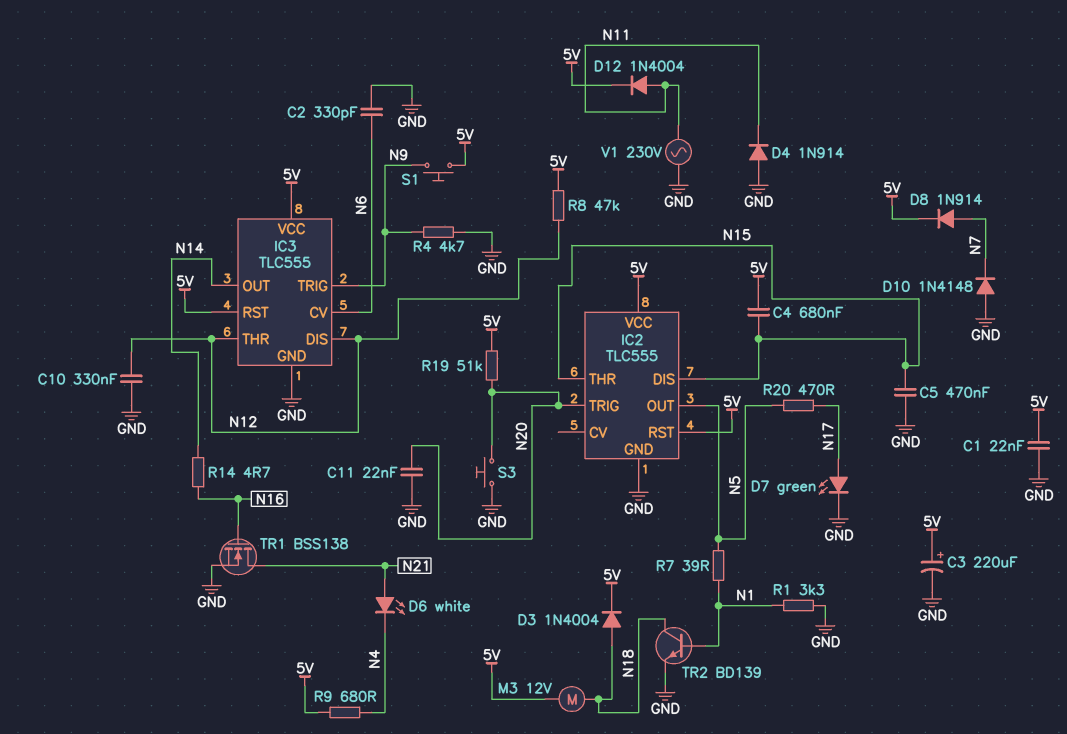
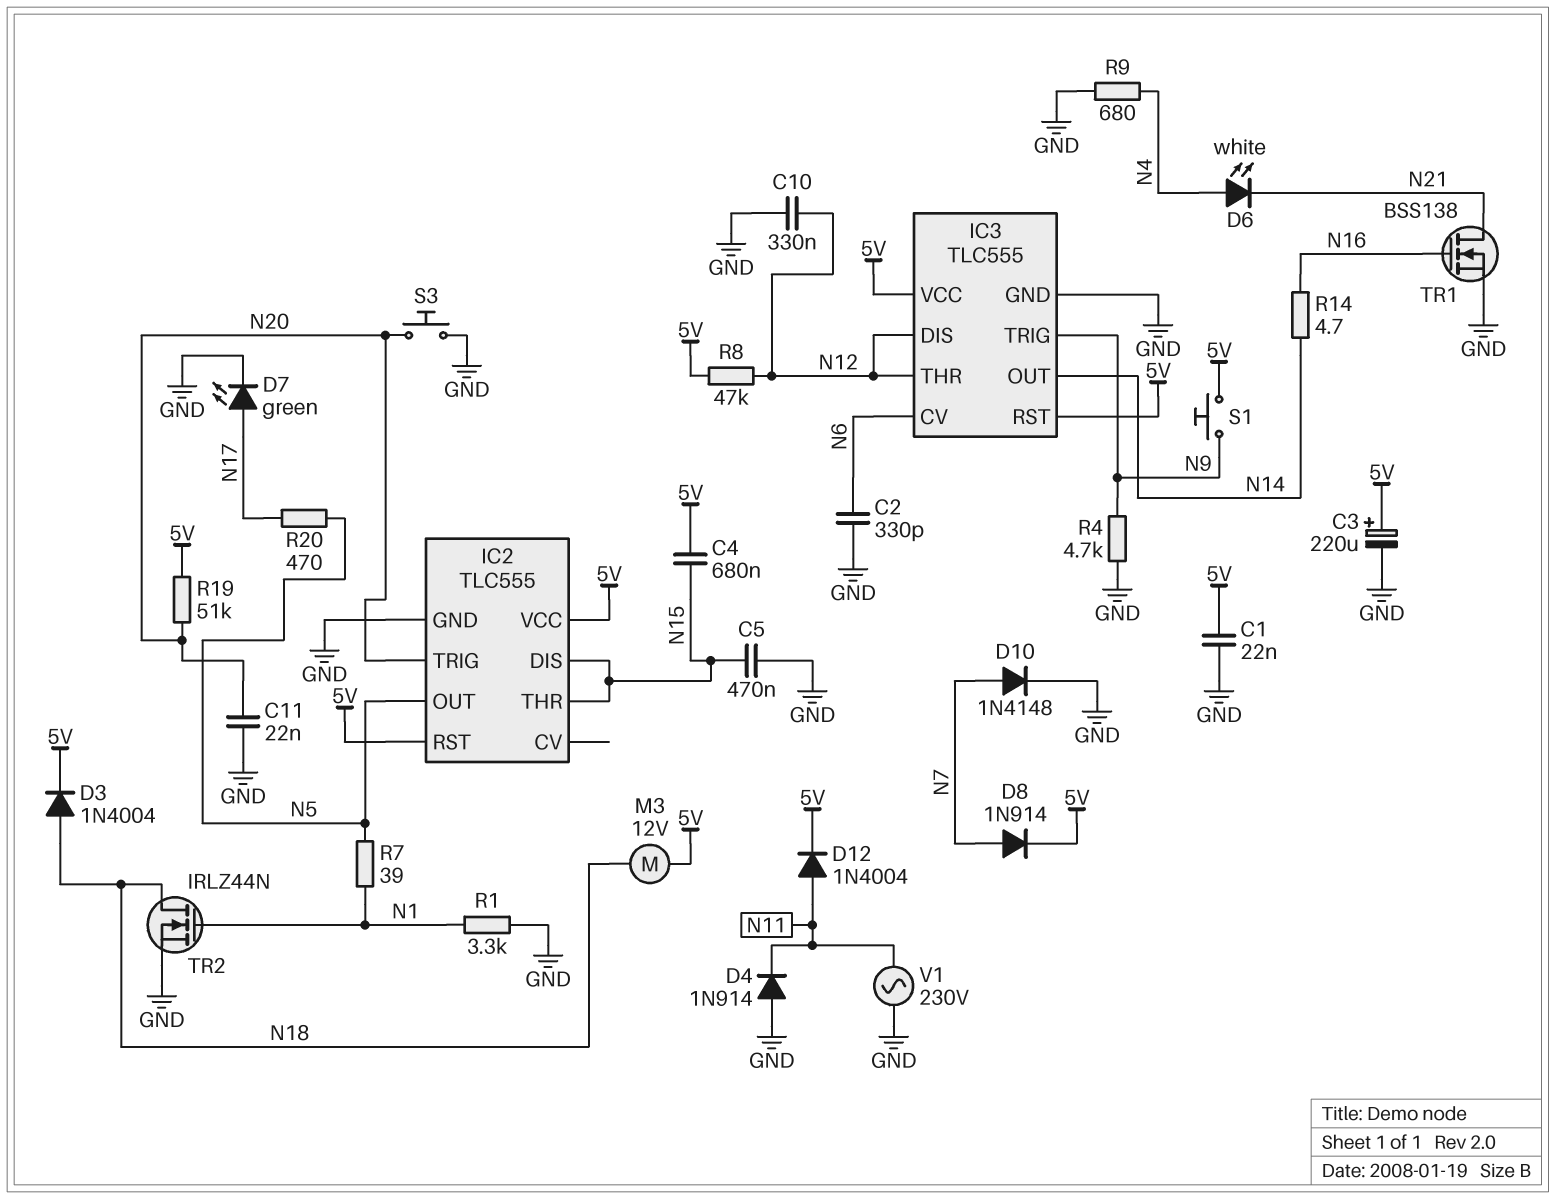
D6: LED white (A N21, K N4) -> LED white (A N4, K N21)
D10: diode 1N4148 (A GND, K N7) -> diode 1N4148 (A N7, K GND)
R9: 680 (5V, N4) -> 680 (GND, N4)
TR2: NPN BD139 (B N1, C N18, E GND) -> NMOS IRLZ44N (G N1, D N18, S GND)

